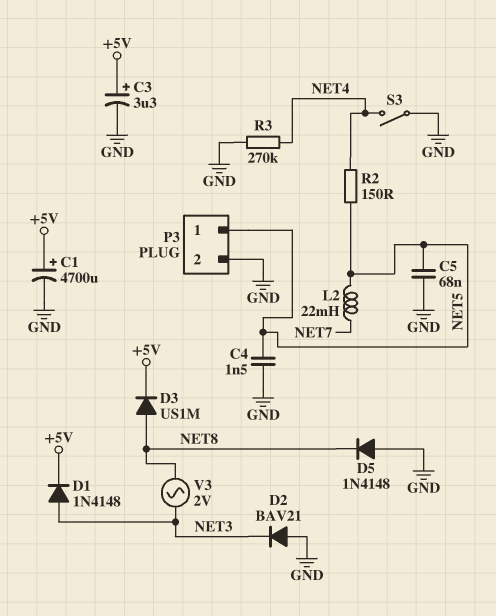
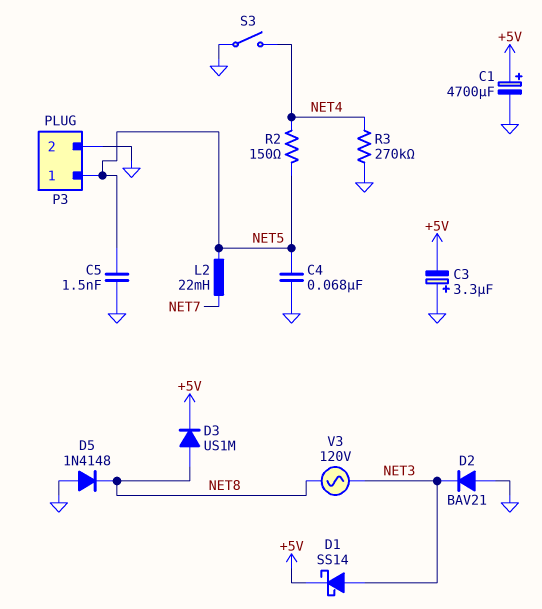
C3: 3.3uF (plus +5V, minus GND) -> 3.3uF (plus GND, minus +5V)
C4: 1.5nF (GND, NET5) -> 68nF (GND, NET5)
C5: 68nF (GND, NET5) -> 1.5nF (GND, NET5)
D1: diode 1N4148 (A NET3, K +5V) -> schottky SS14 (A NET3, K +5V)
V3: AC 2V (NET3, NET8) -> AC 120V (NET3, NET8)

